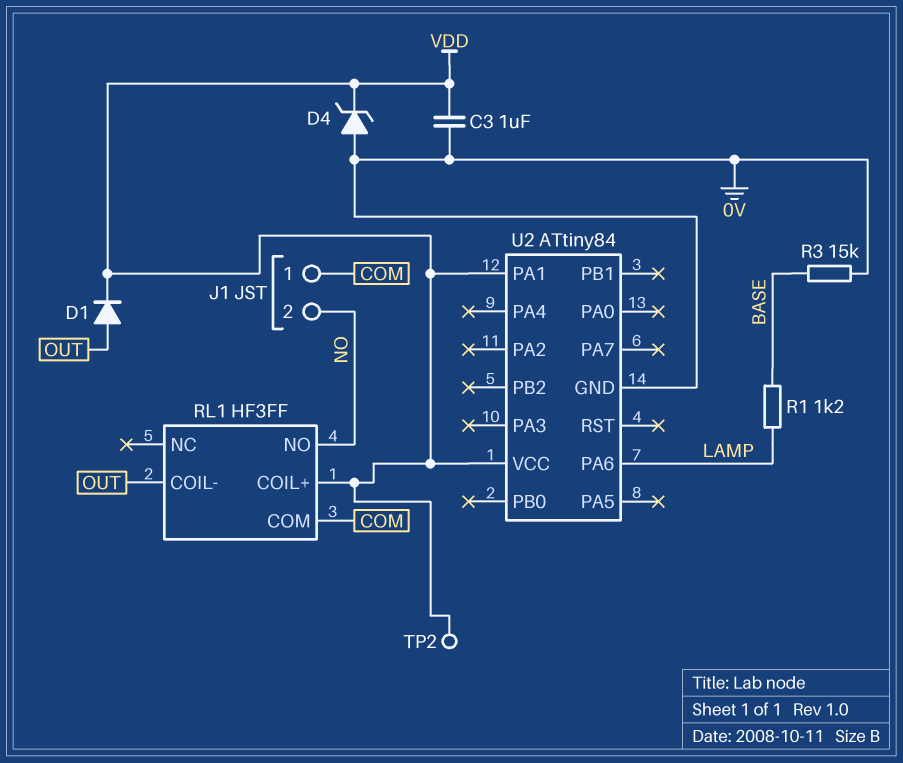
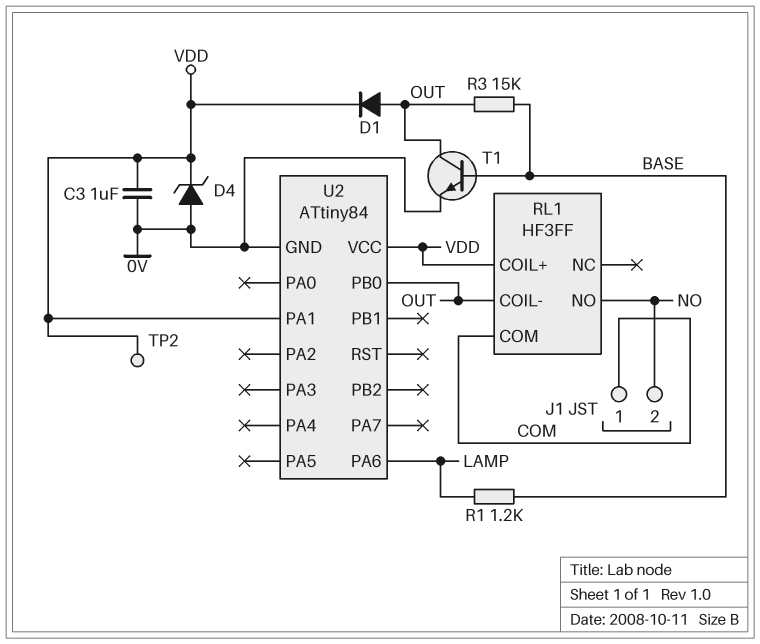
R3: 15k (0V, BASE) -> 15k (BASE, OUT)
T1: none -> NPN (B BASE, C OUT, E 0V)
U2 pin PB0: none -> OUT

